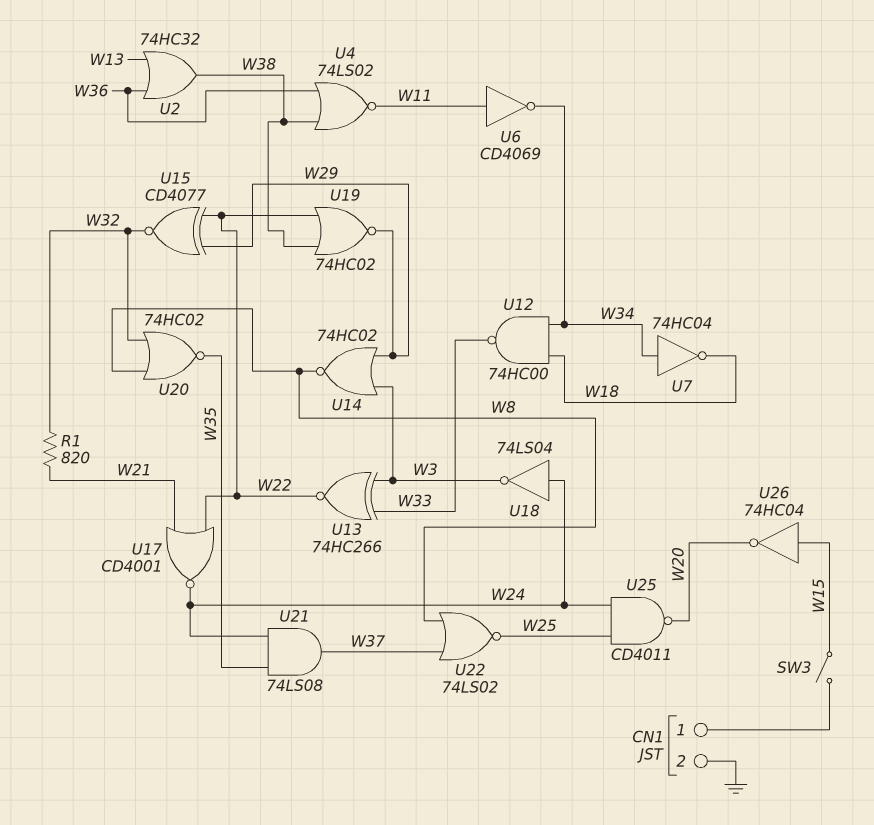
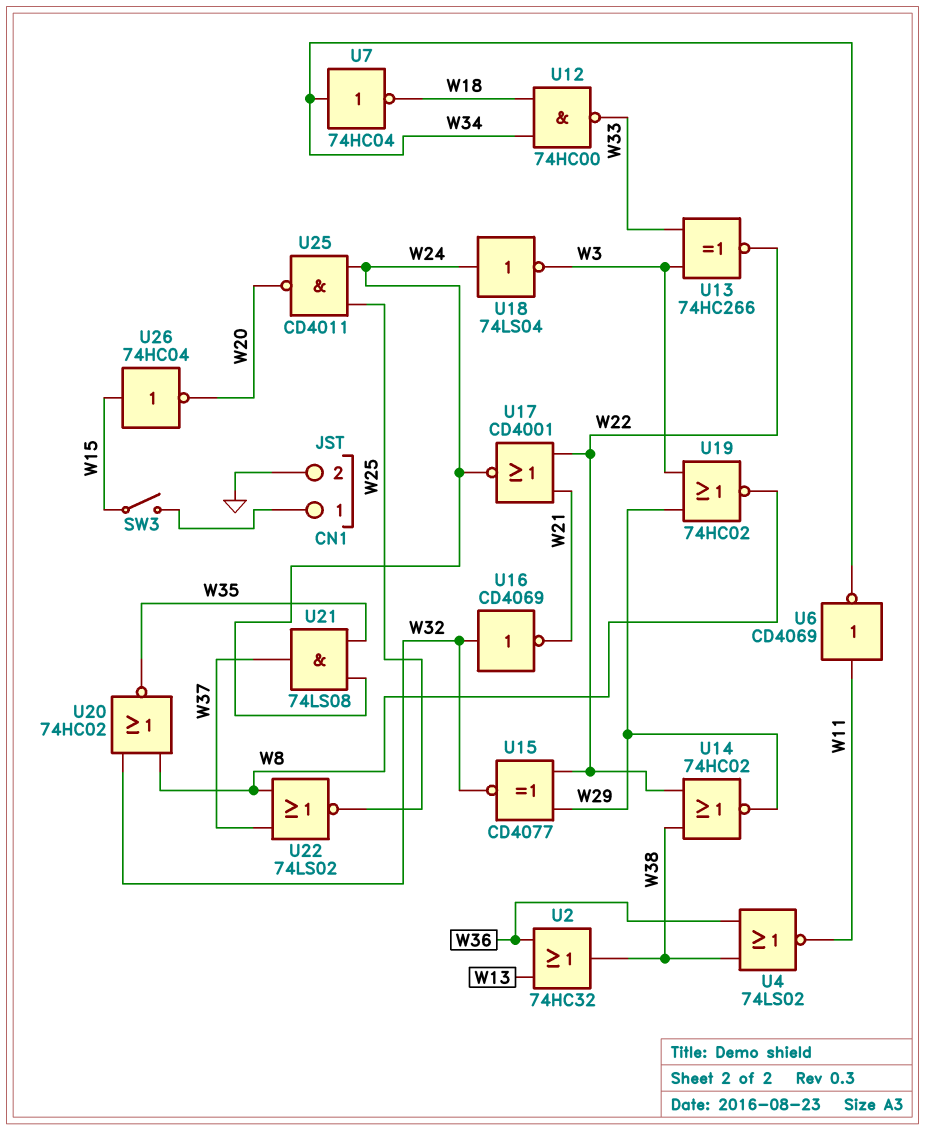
R1: 820 (W21, W32) -> none
U14: NOR 74HC02 (in W3, in W29, out W8) -> NOR 74HC02 (in W22, in W38, out W29)
U16: none -> NOT CD4069 (in W32, out W21)
U19: NOR 74HC02 (in W22, in W38, out W29) -> NOR 74HC02 (in W3, in W29, out W8)

